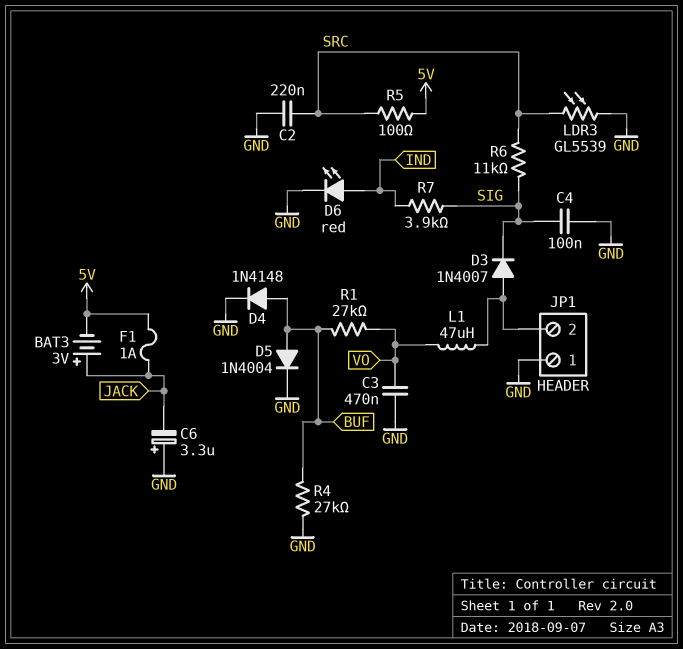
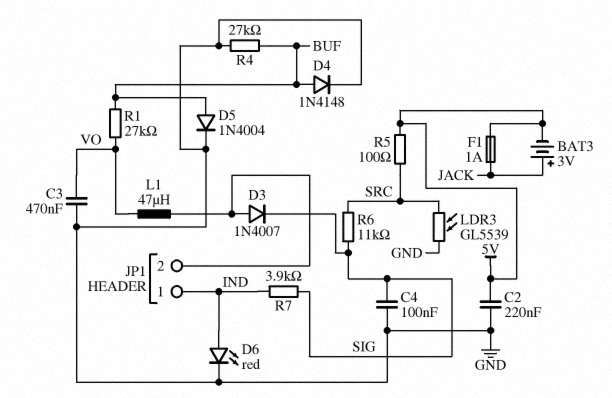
C2: 220nF (GND, SRC) -> 220nF (5V, GND)
C6: 3.3uF (plus GND, minus JACK) -> none
JP1 pin 1: GND -> IND

